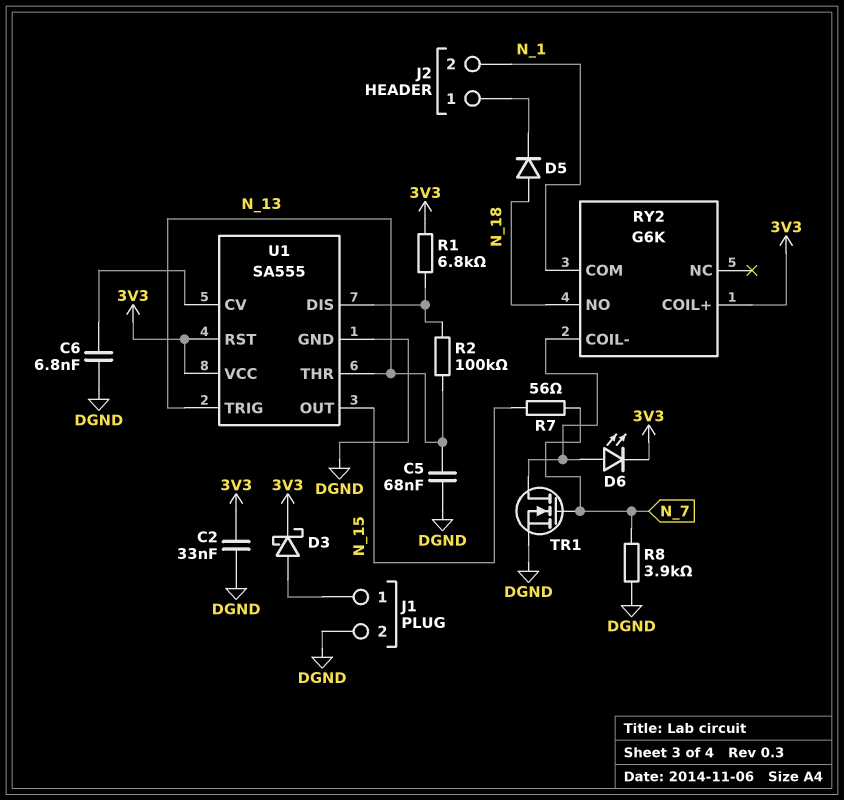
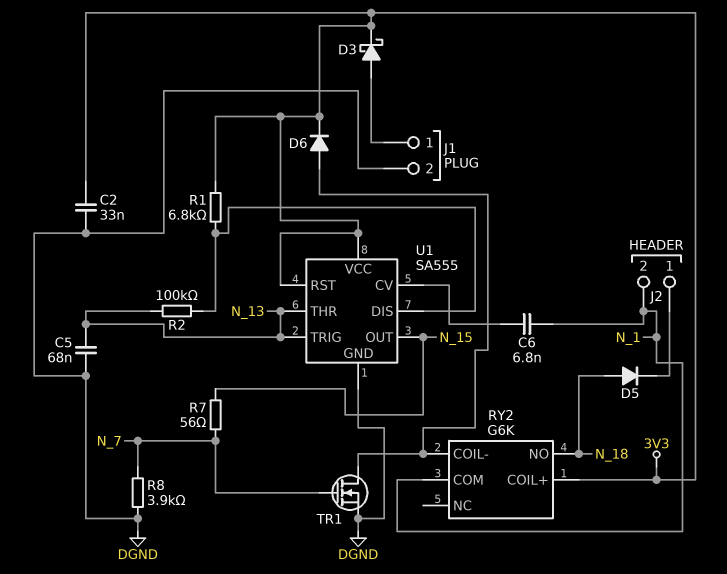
C6: 6.8nF (DGND, U1/CV) -> 6.8nF (N_1, U1/CV)
D6: LED (A RY2/COIL-, K 3V3) -> diode (A RY2/COIL-, K 3V3)

